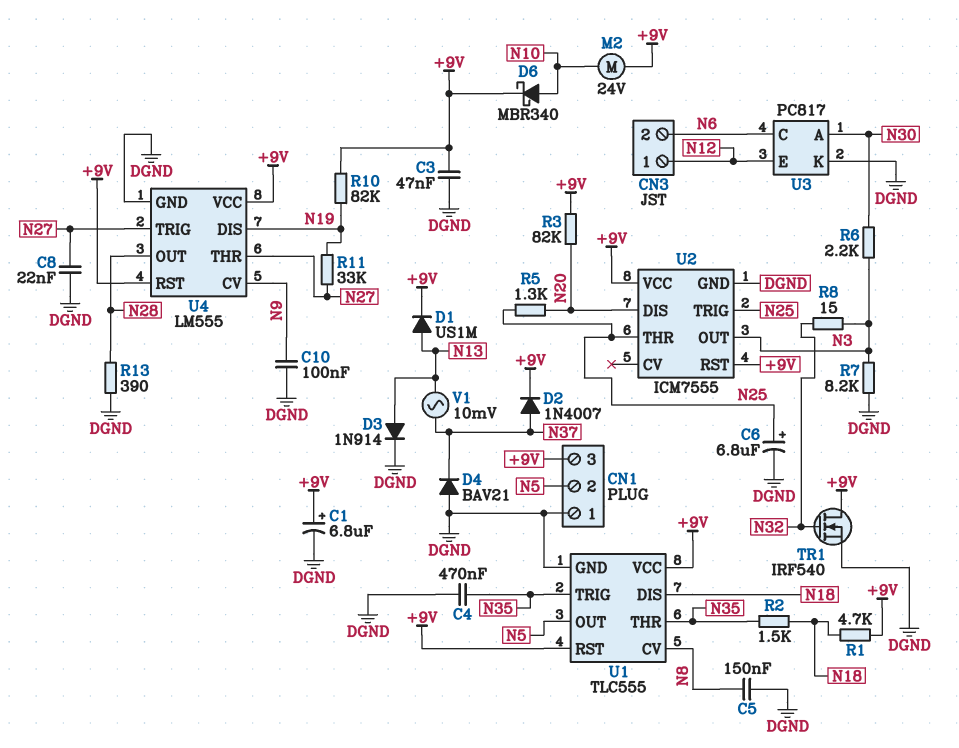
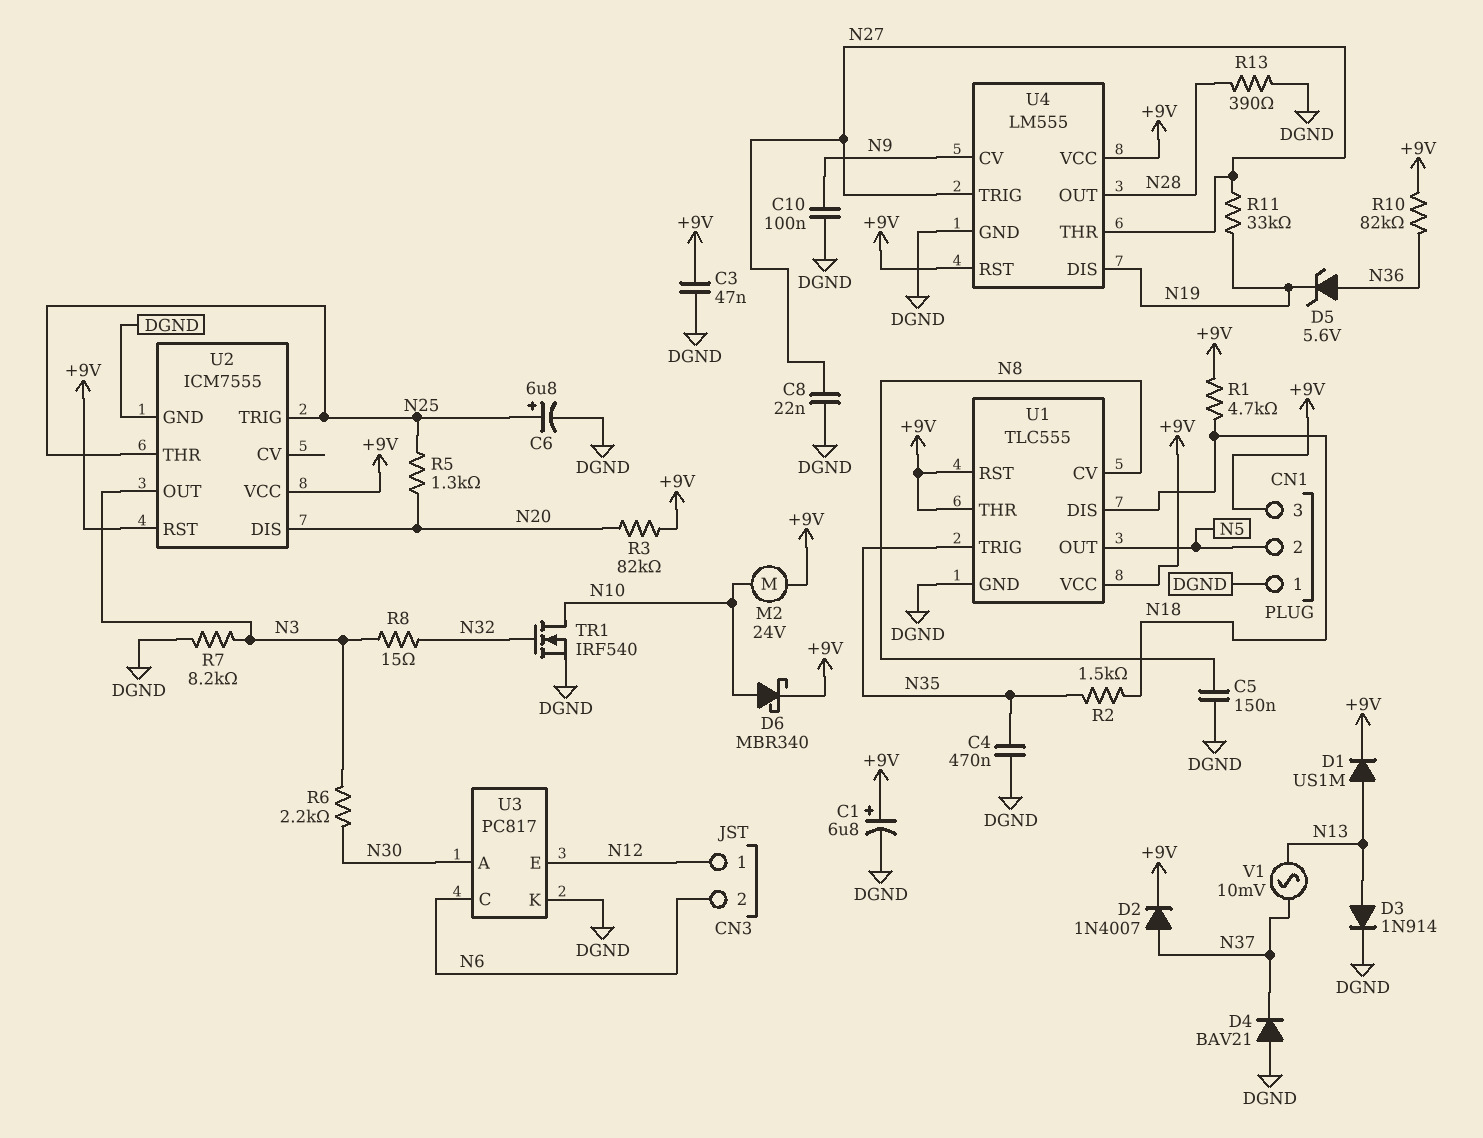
D5: none -> zener 5.6V (A N36, K N19)
R10: 82k (+9V, N19) -> 82k (+9V, N36)
TR1: NMOS IRF540 (G N32, D +9V, S DGND) -> NMOS IRF540 (G N32, D N10, S DGND)
U1 pin THR: N35 -> +9V

